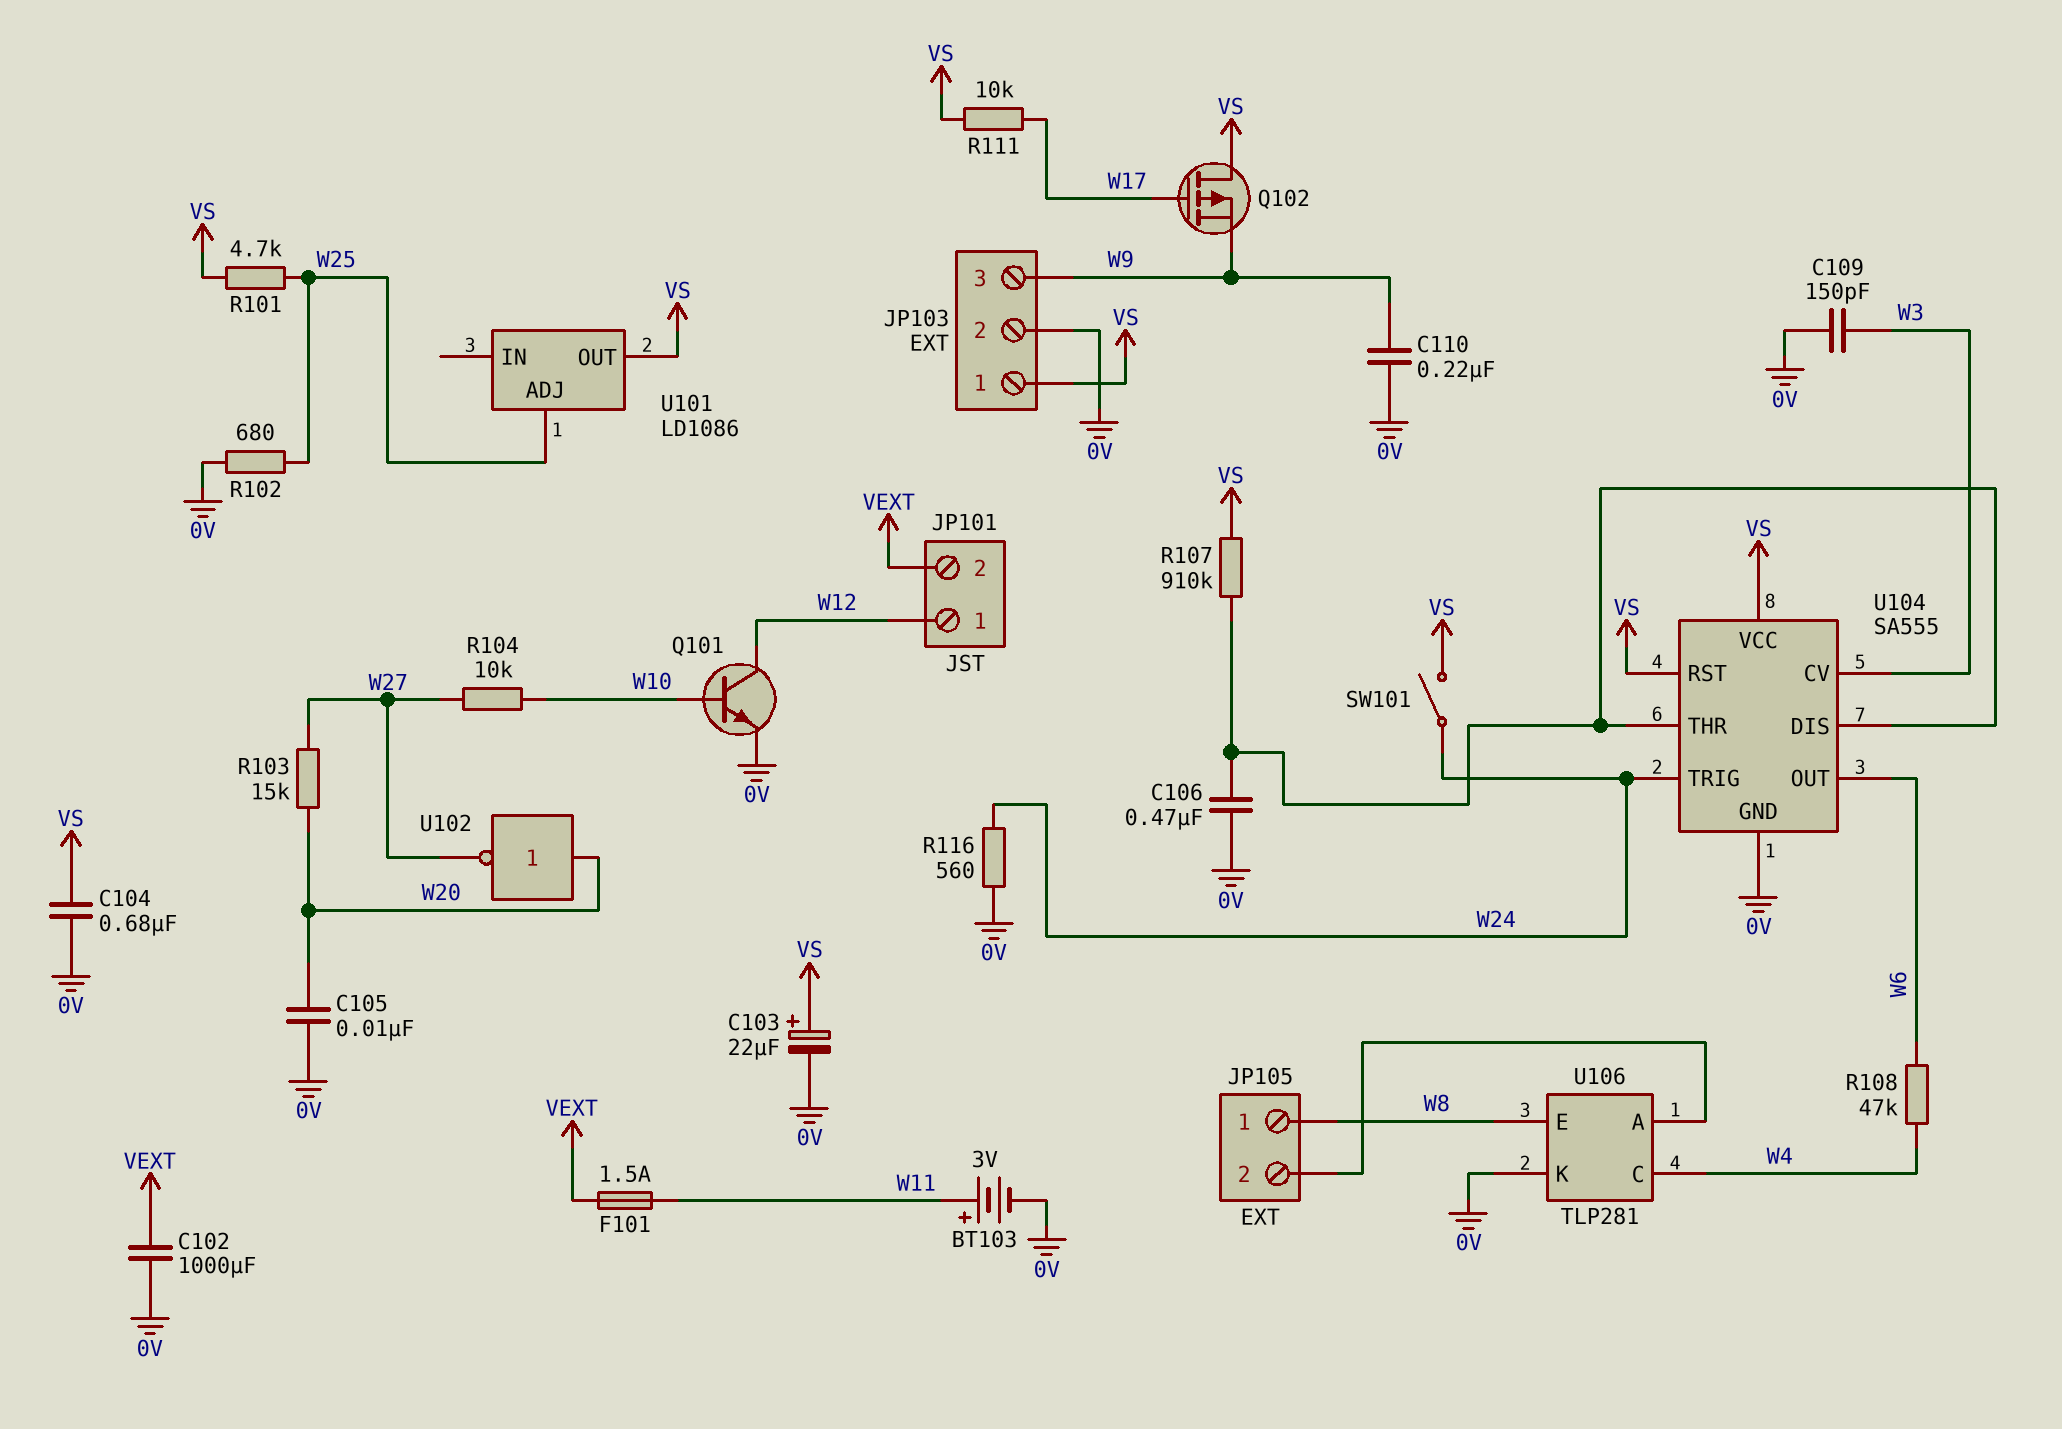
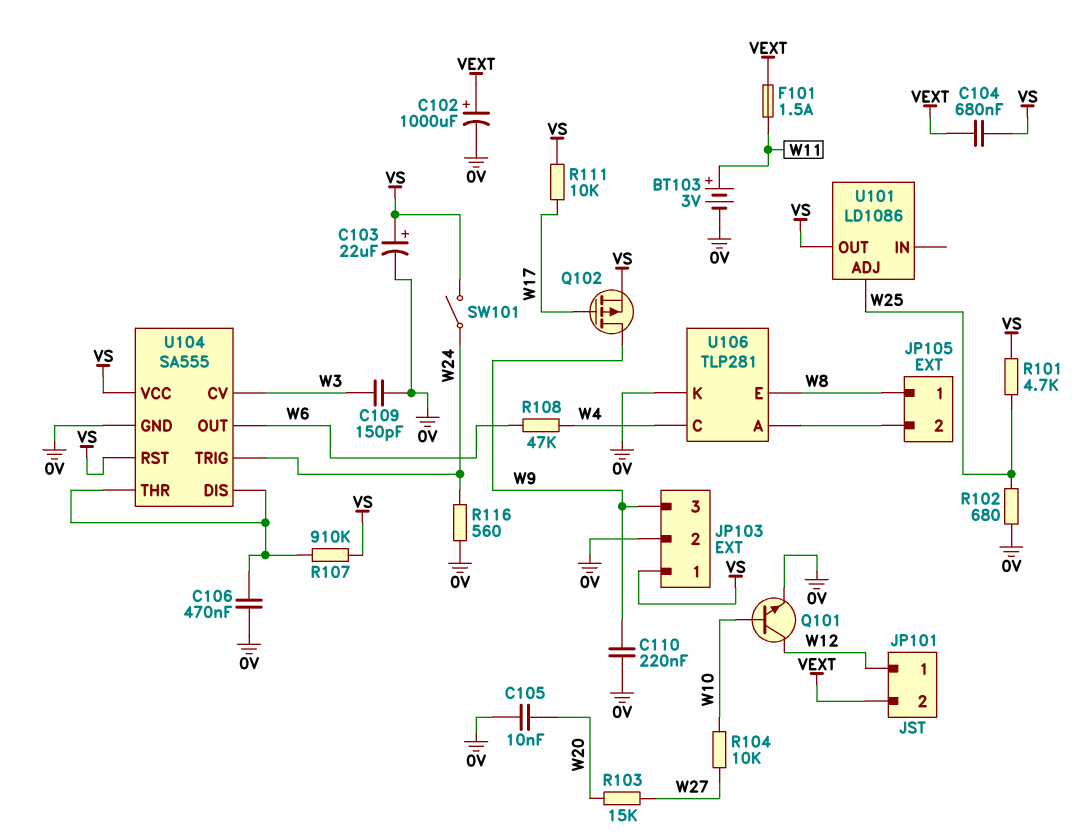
C102: 1000uF (0V, VEXT) -> 1000uF (plus VEXT, minus 0V)
C104: 680nF (0V, VS) -> 680nF (VEXT, VS)
Q102: PMOS (G W17, D VS, S W9) -> PMOS (G W17, D W9, S VS)
U102: NOT (in W20, out W27) -> none

